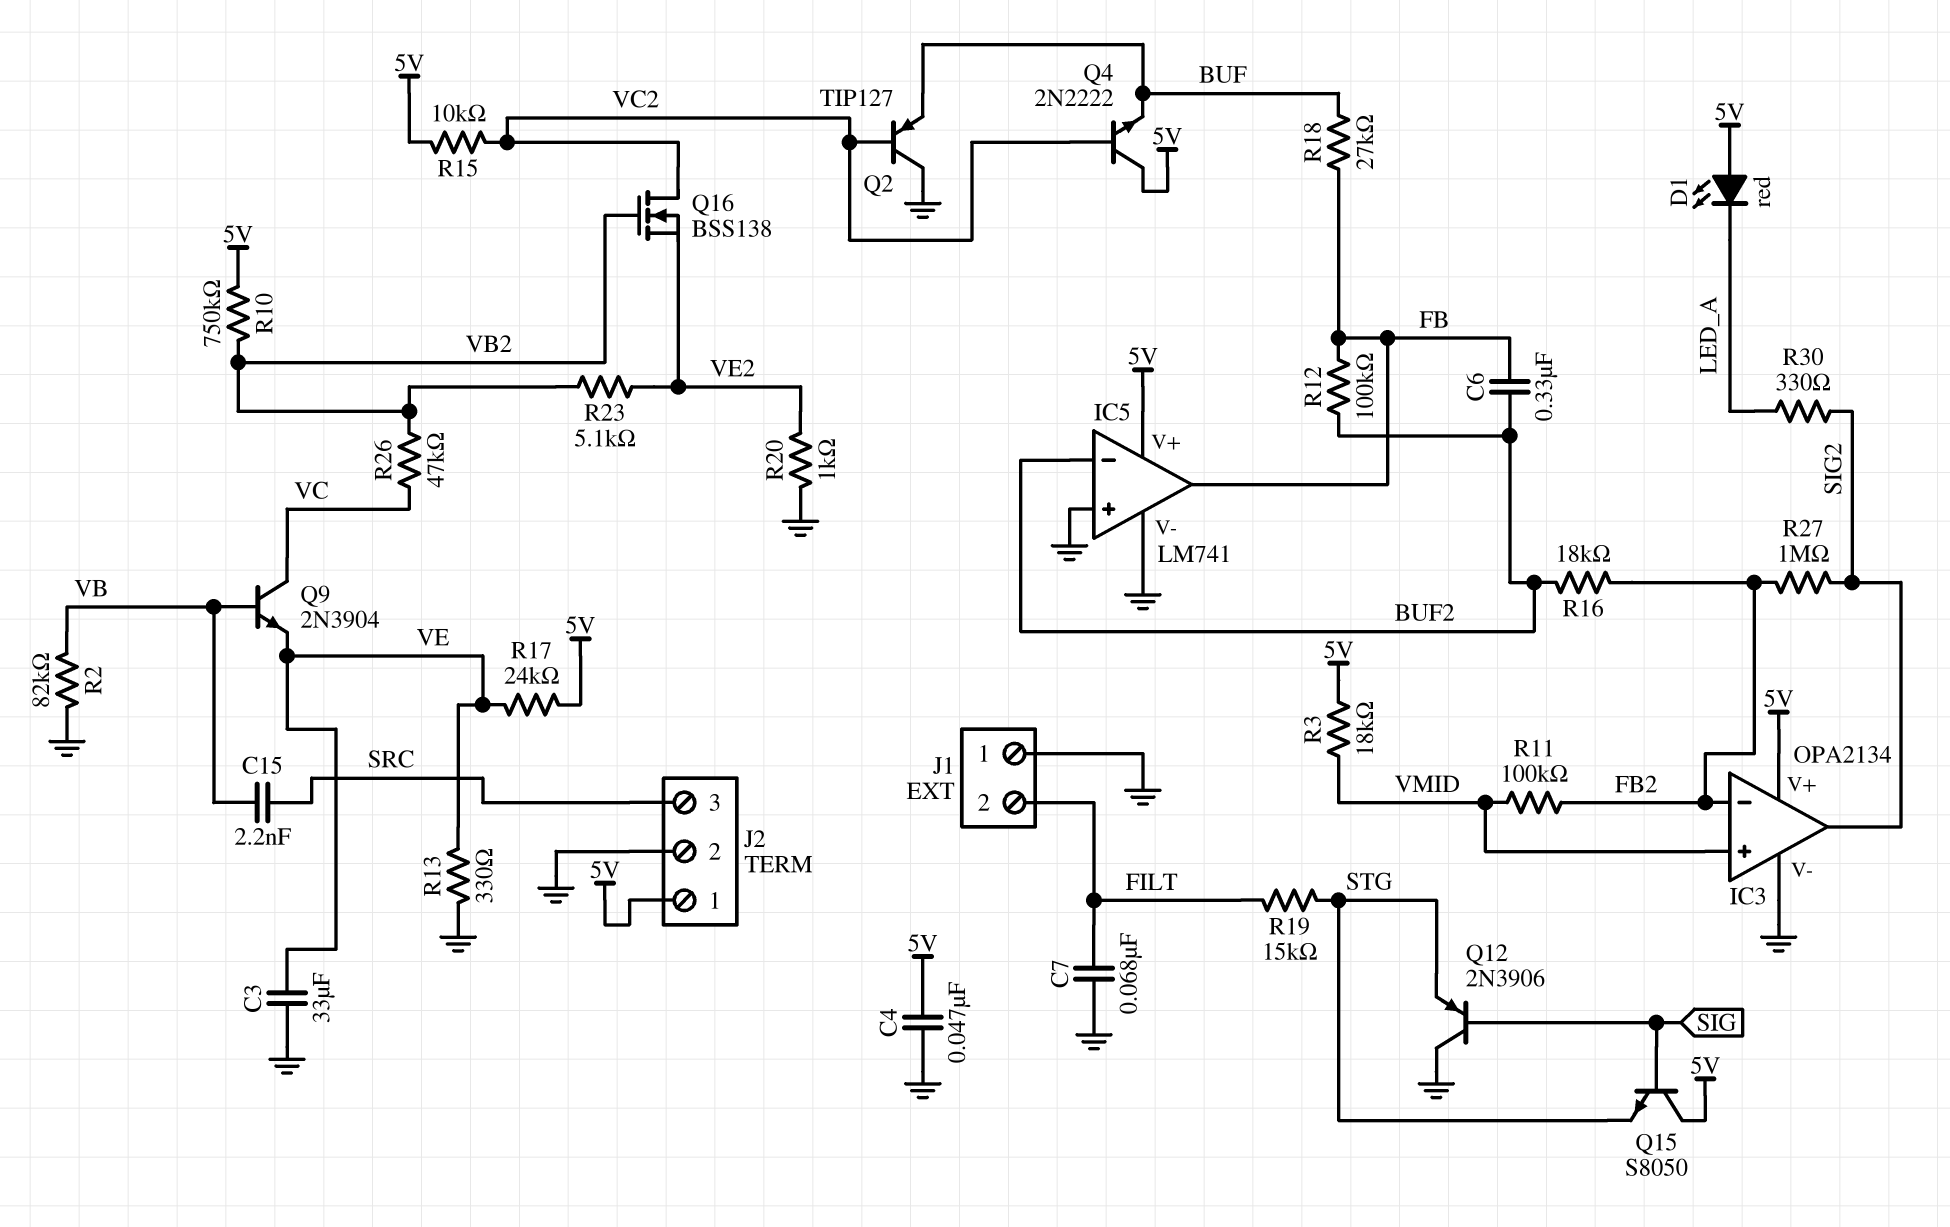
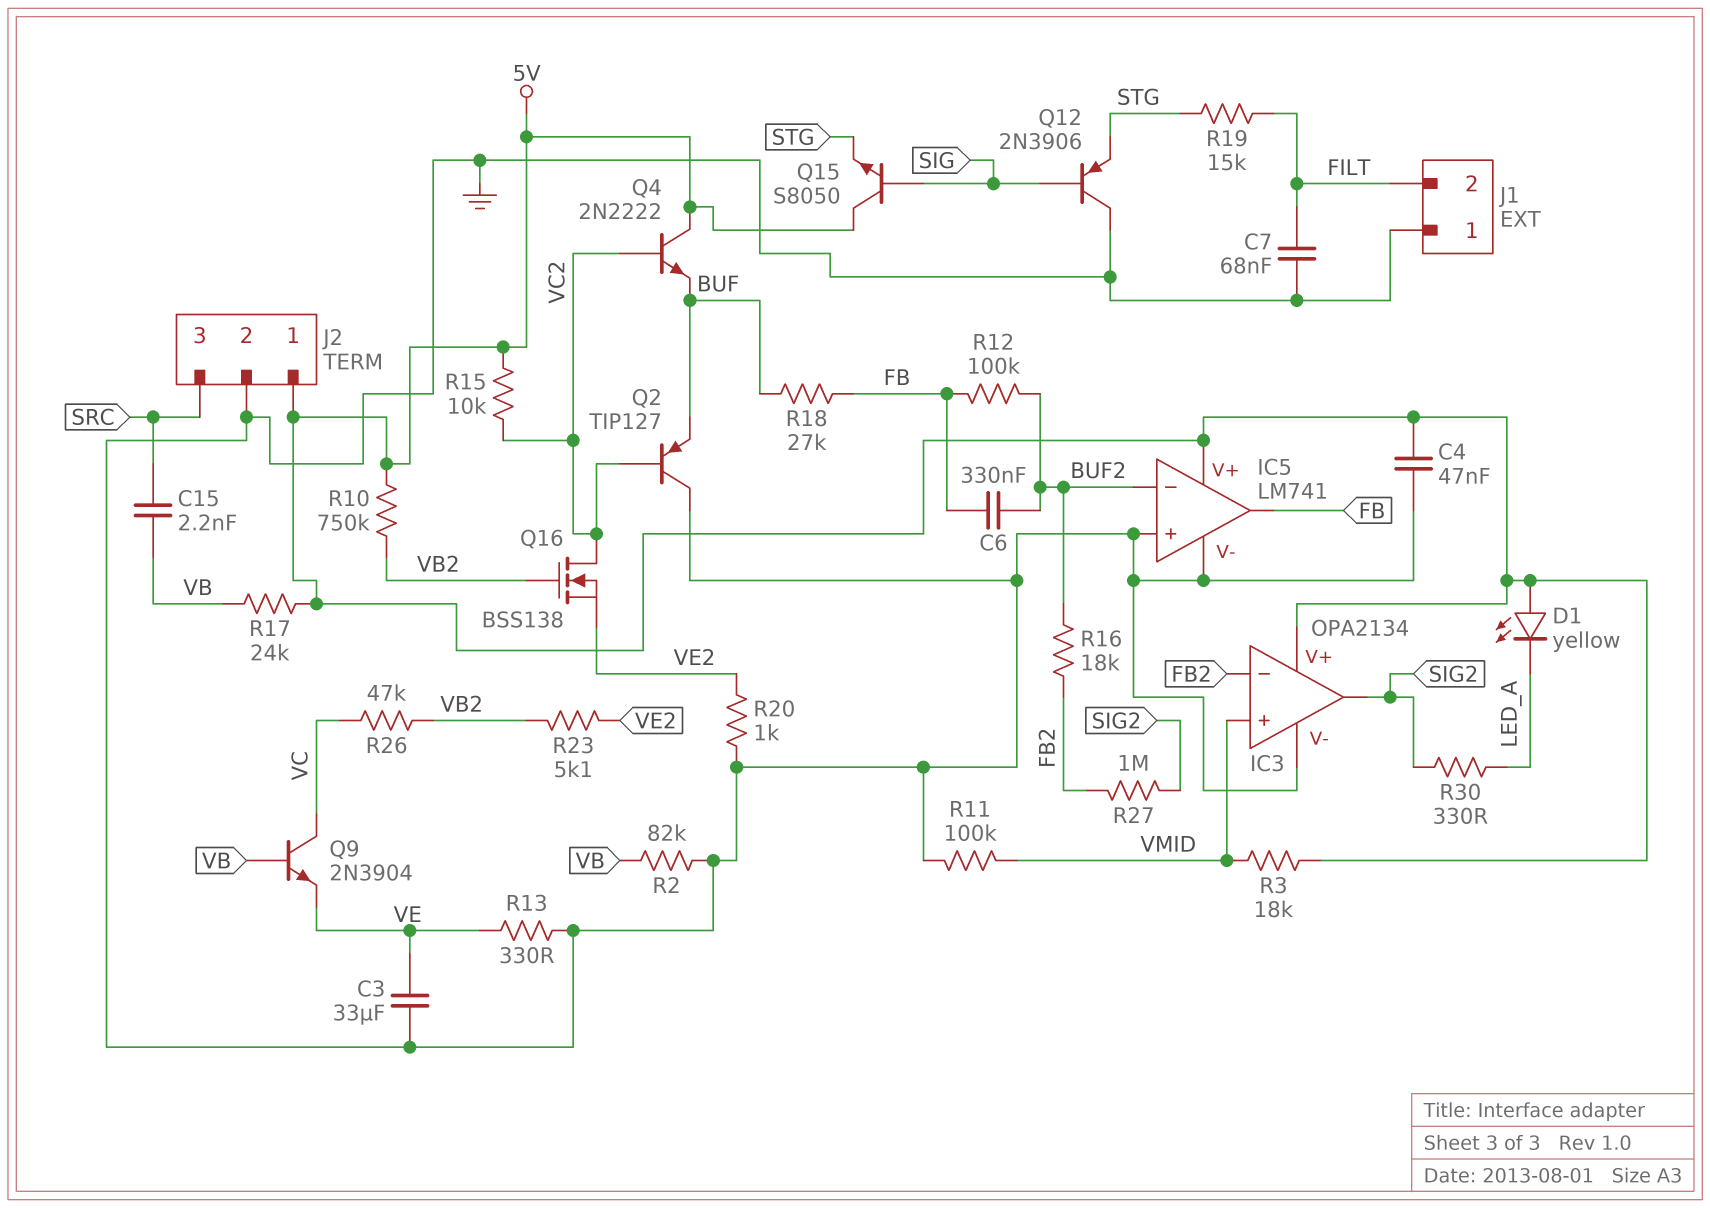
D1: LED red (A 5V, K LED_A) -> LED yellow (A 5V, K LED_A)
R11: 100k (FB2, VMID) -> 100k (GND, VMID)
R17: 24k (5V, VE) -> 24k (5V, VB)

